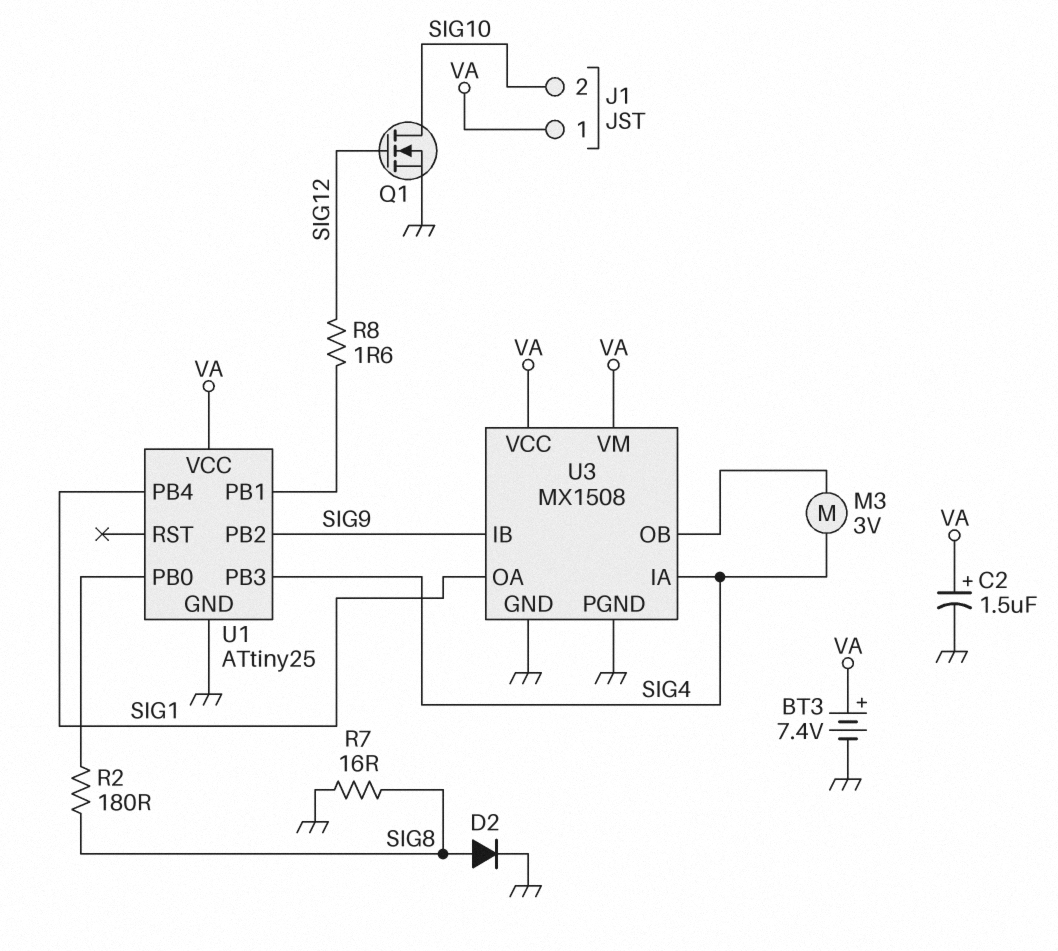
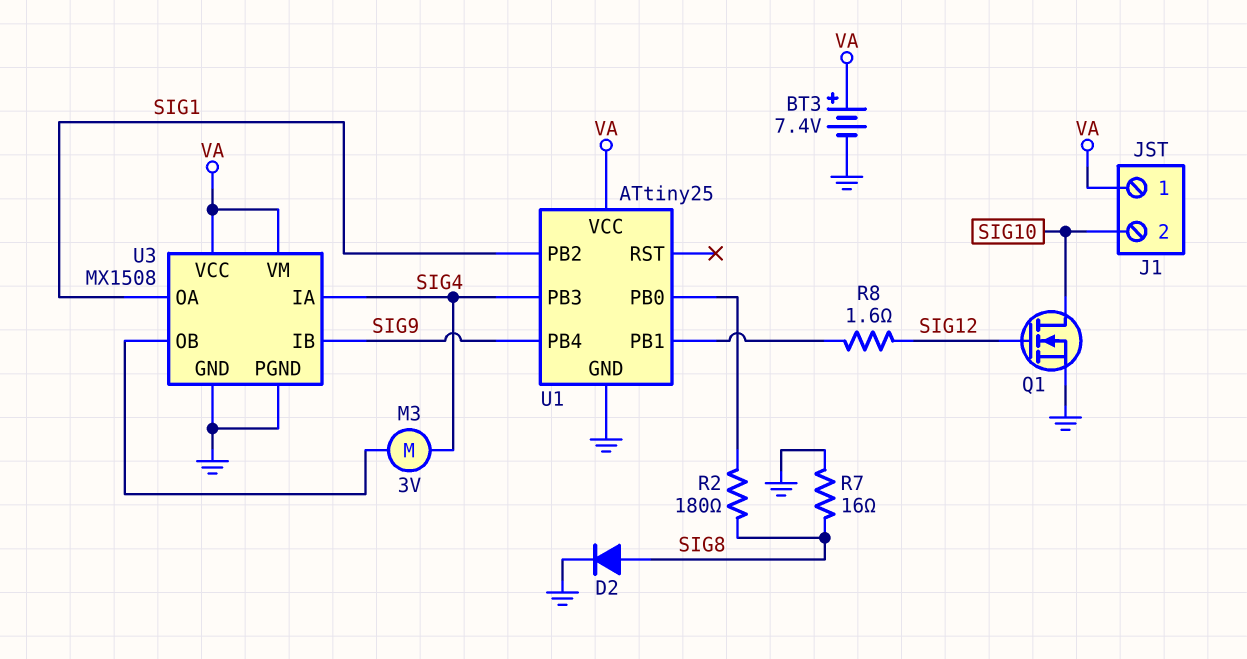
C2: 1.5uF (plus VA, minus GND) -> none
U1 pin PB2: SIG9 -> SIG1
U1 pin PB4: SIG1 -> SIG9

